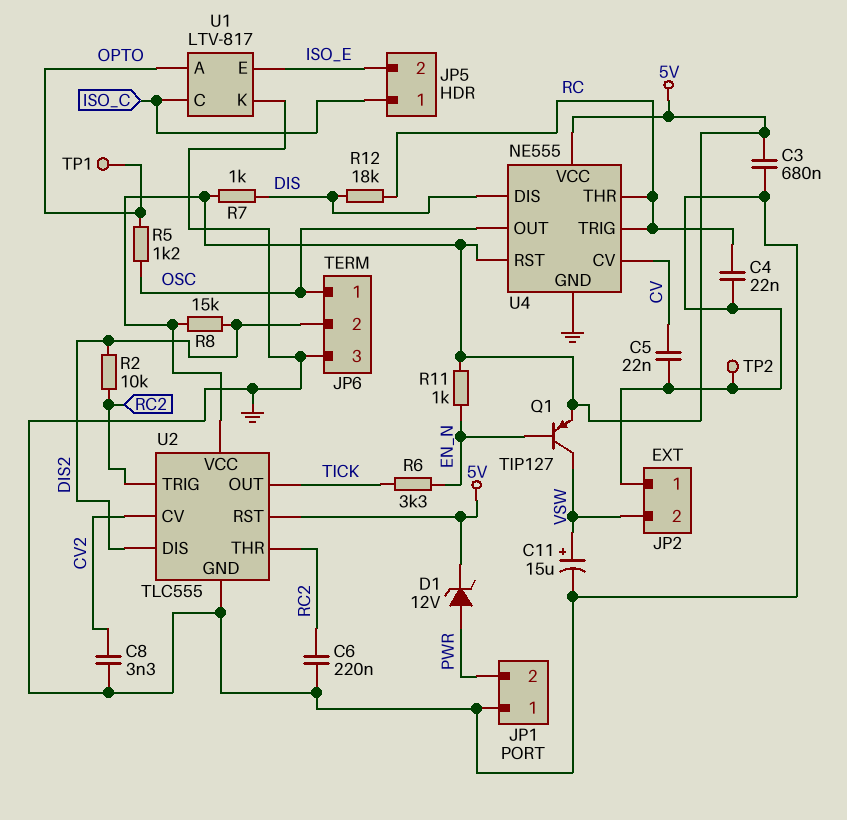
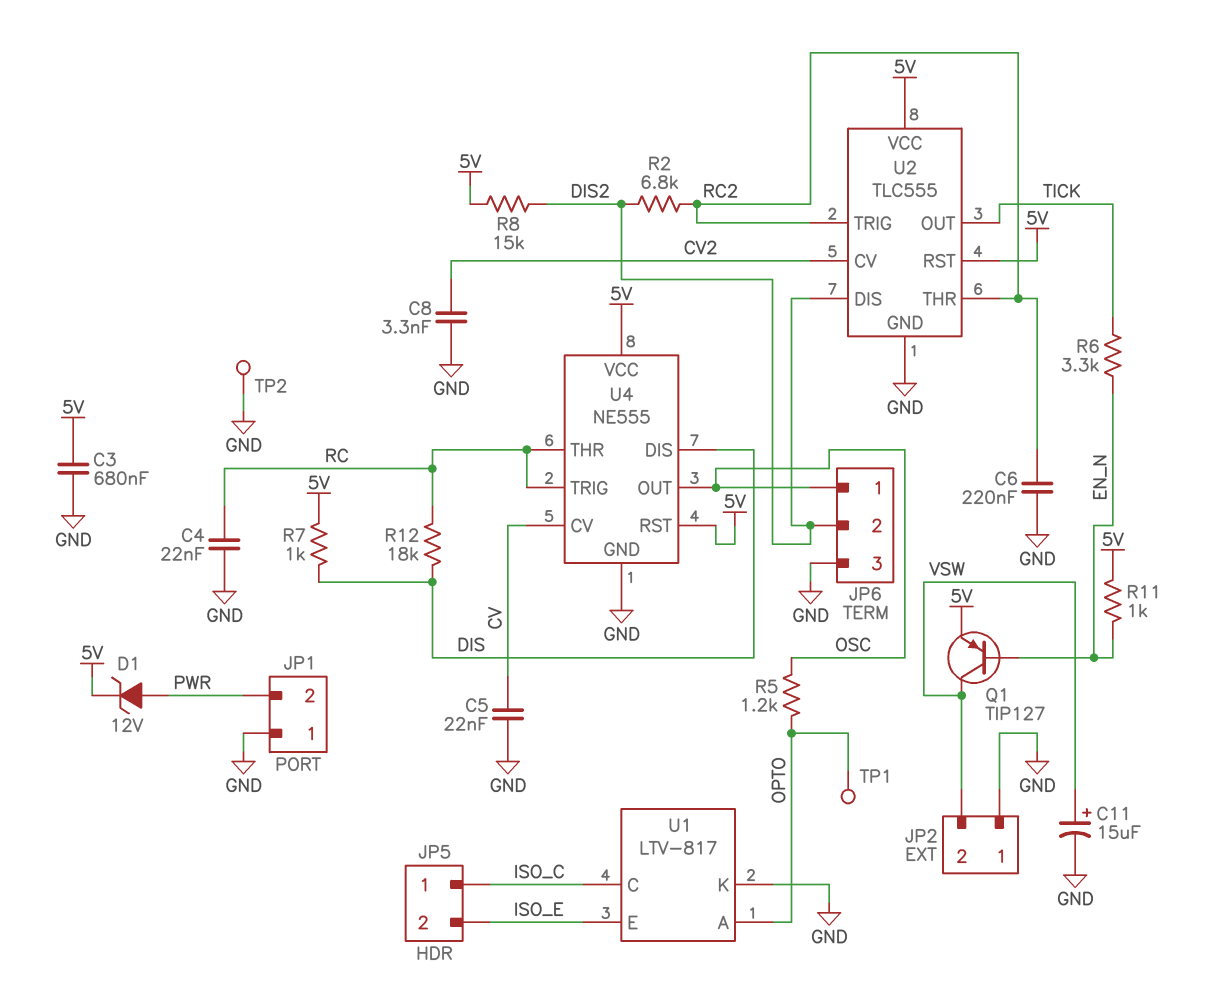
R2: 10k (DIS2, RC2) -> 6.8k (DIS2, RC2)

